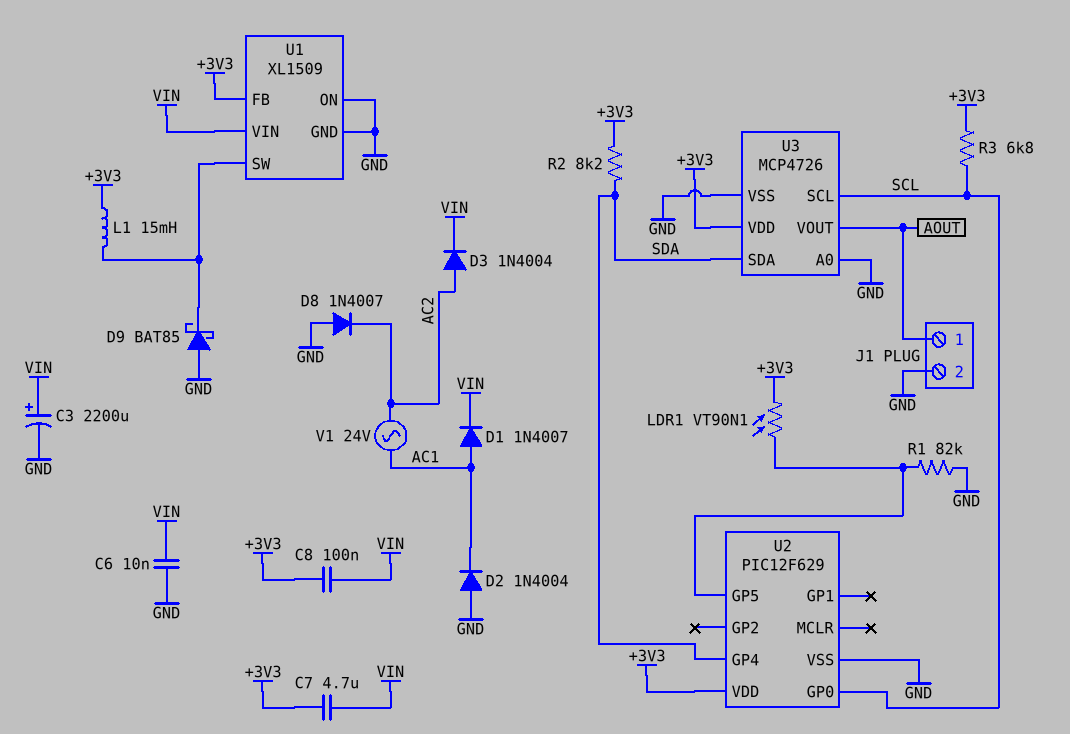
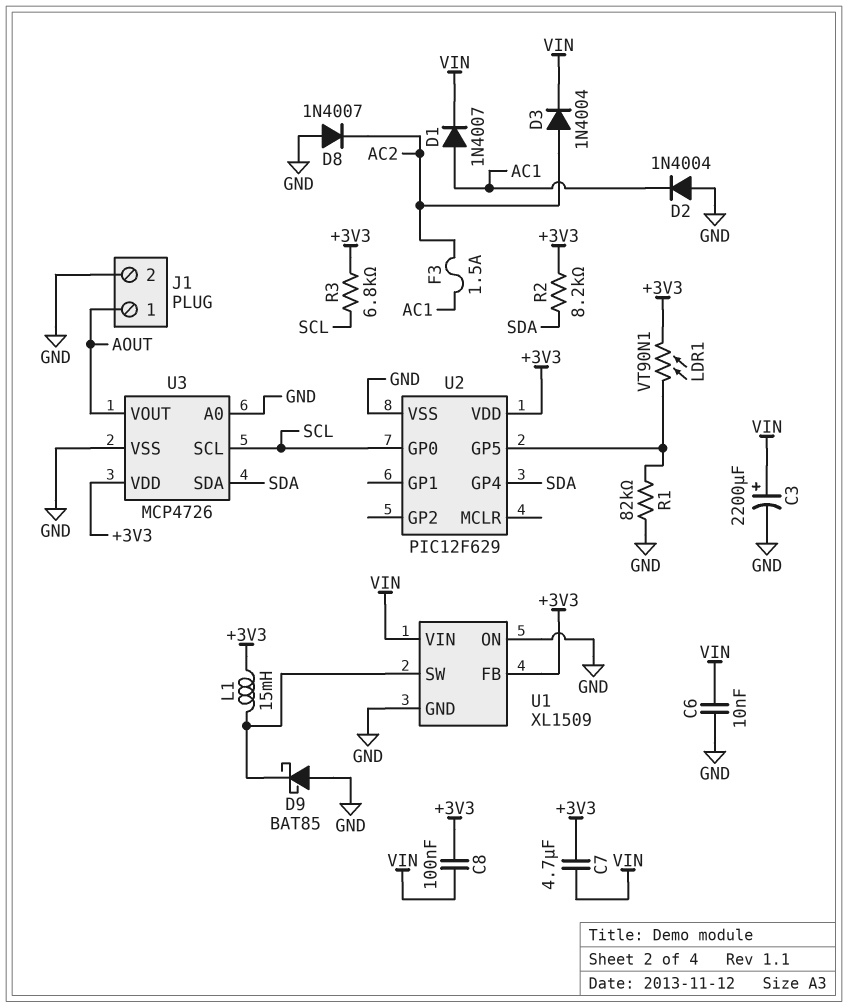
F3: none -> 1.5A (AC1, AC2)
V1: AC 24V (AC1, AC2) -> none

